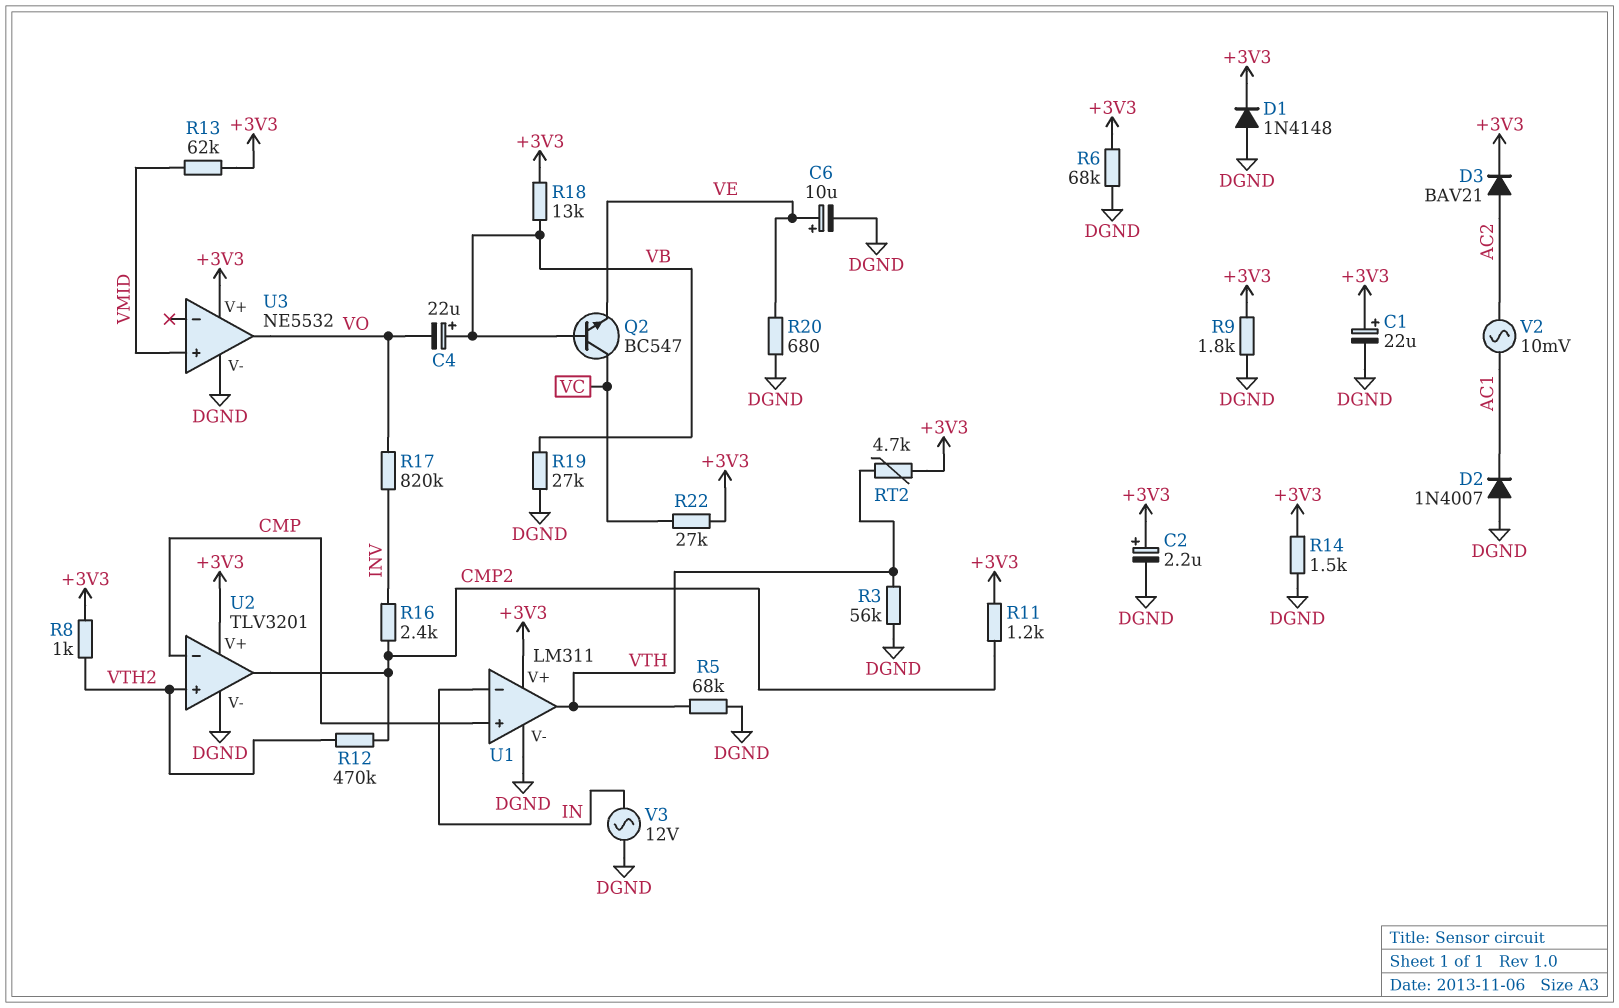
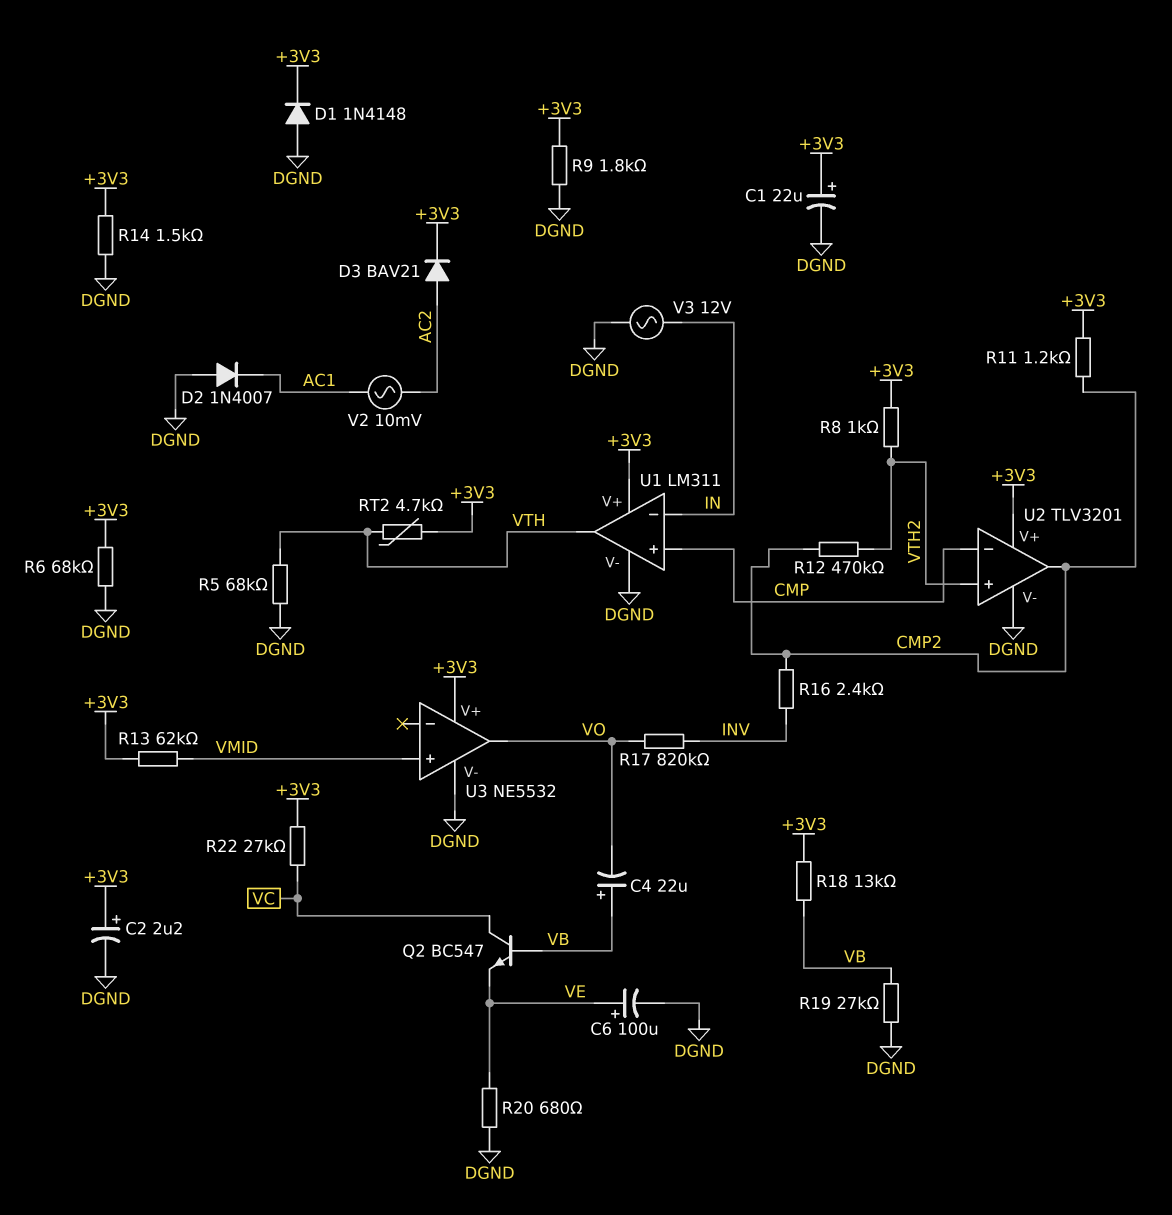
C6: 10uF (plus VE, minus DGND) -> 100uF (plus VE, minus DGND)
R3: 56k (DGND, VTH) -> none

